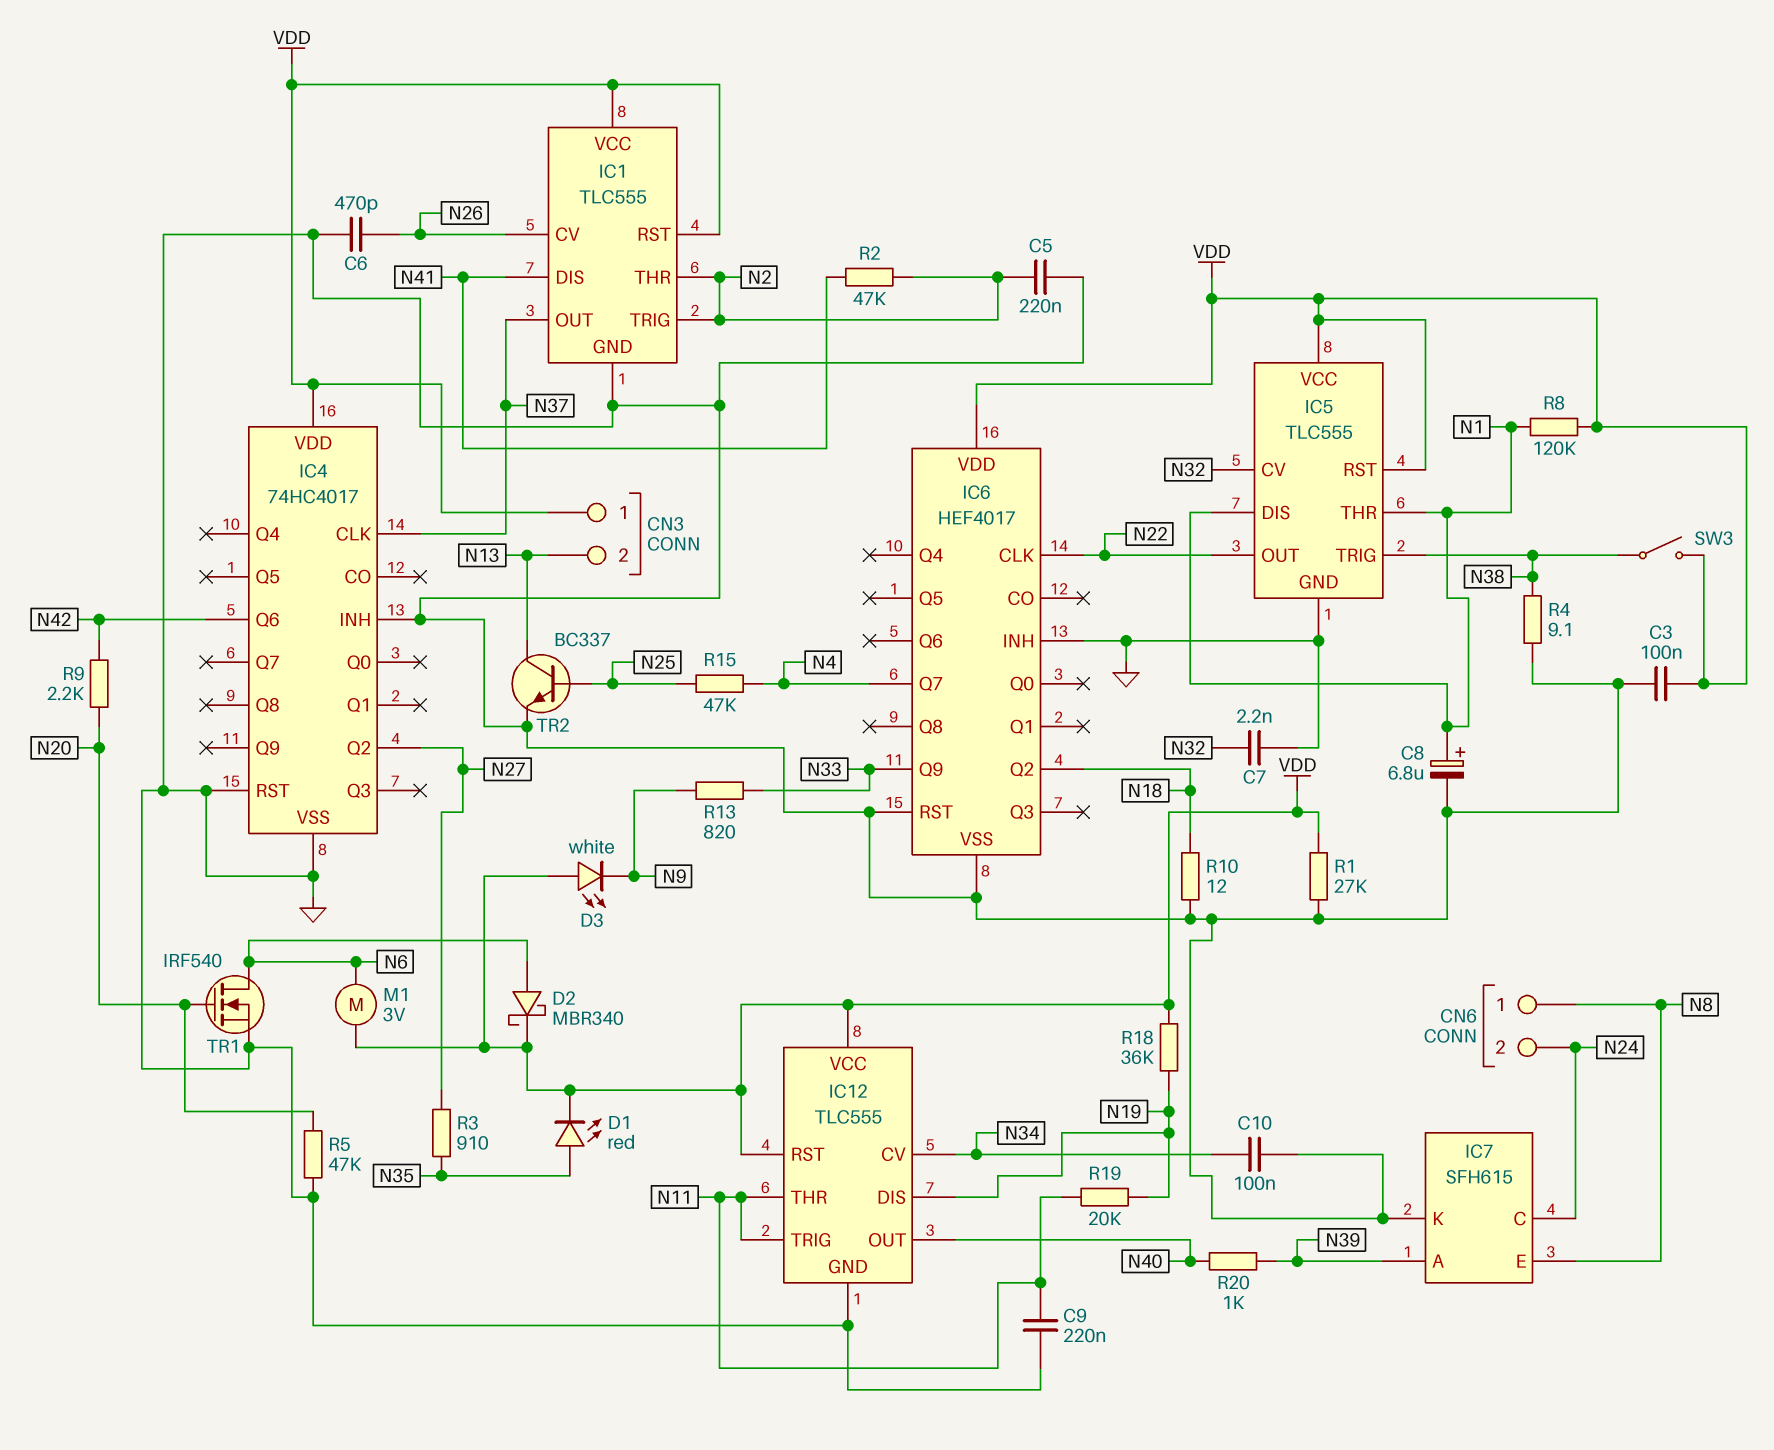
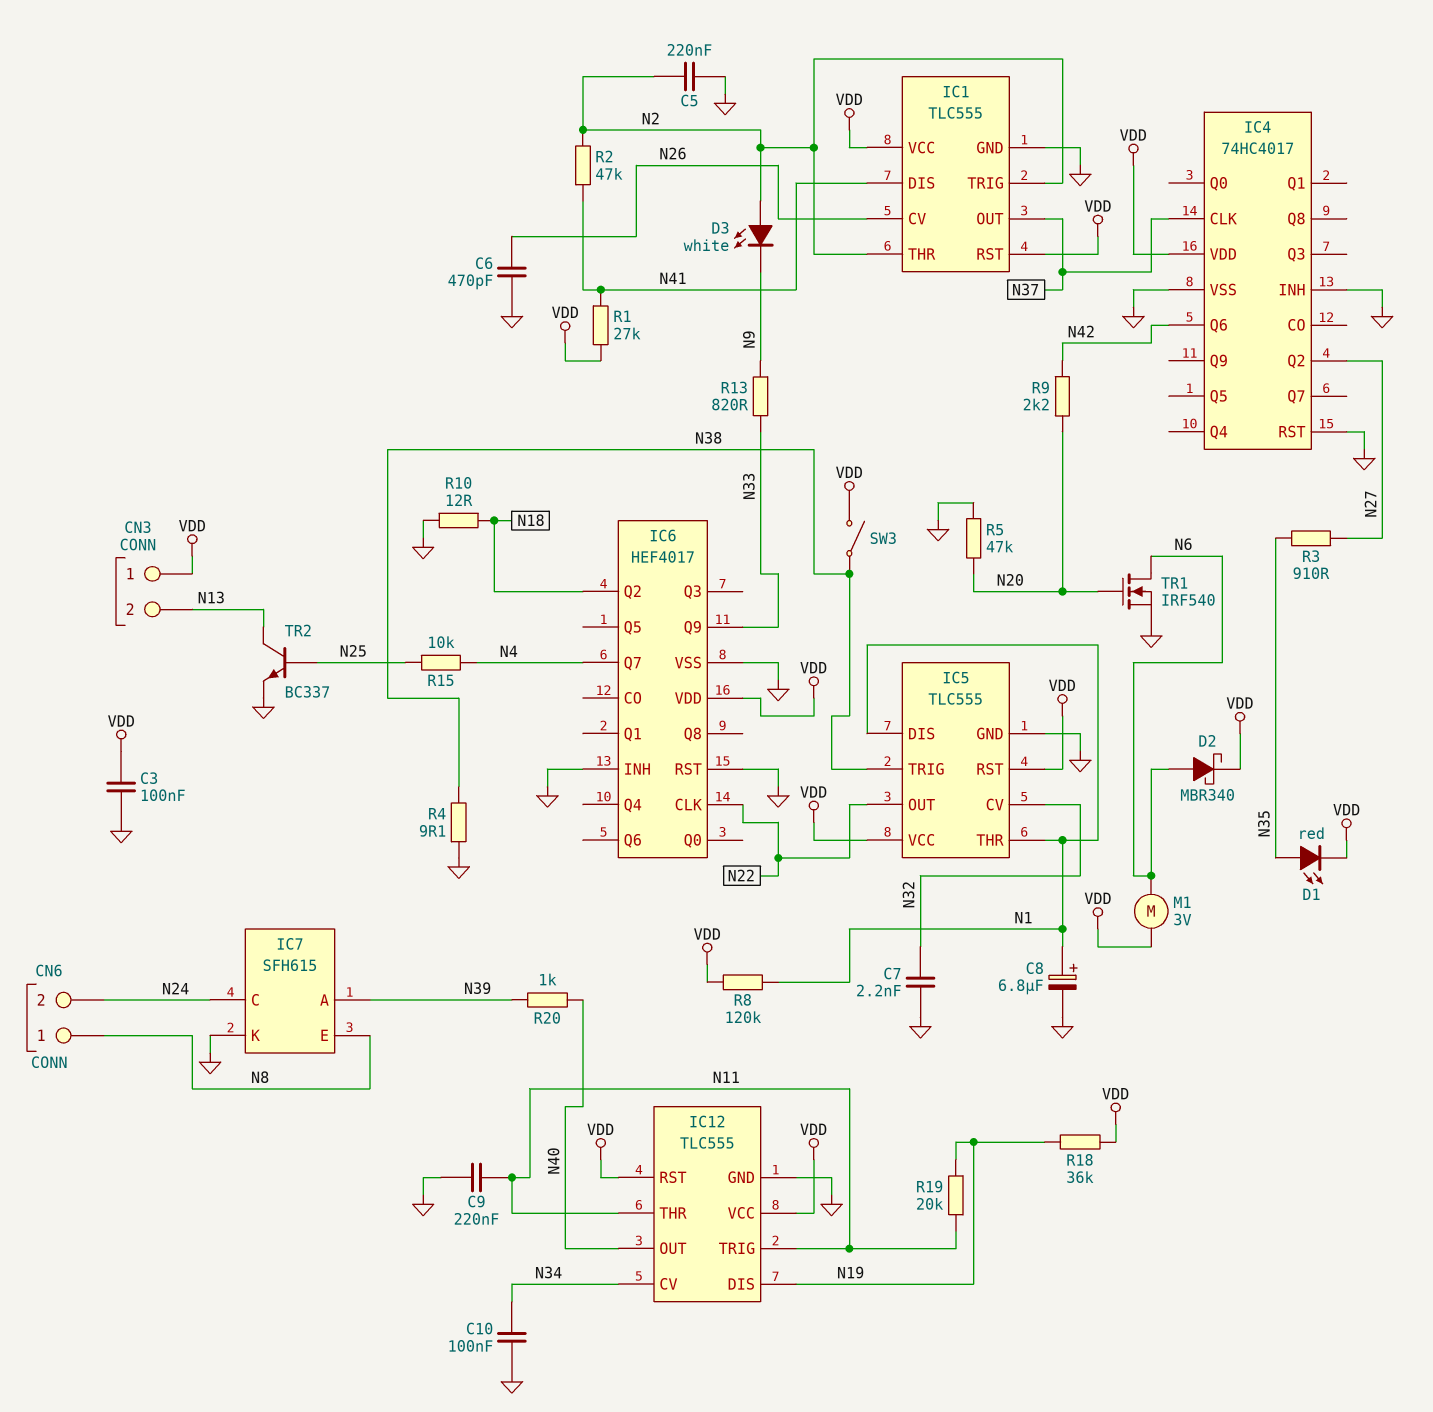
D3: LED white (A VDD, K N9) -> LED white (A N2, K N9)
R1: 27k (GND, VDD) -> 27k (N41, VDD)
R15: 47k (N4, N25) -> 10k (N4, N25)

